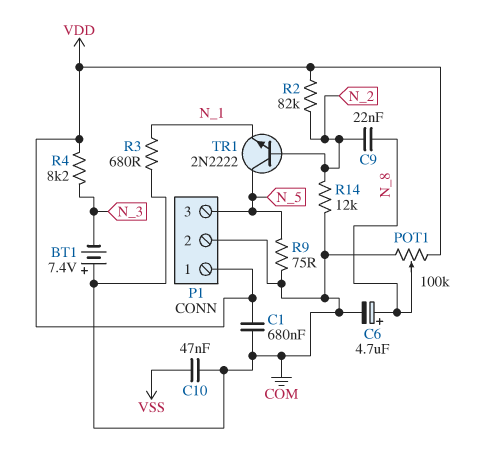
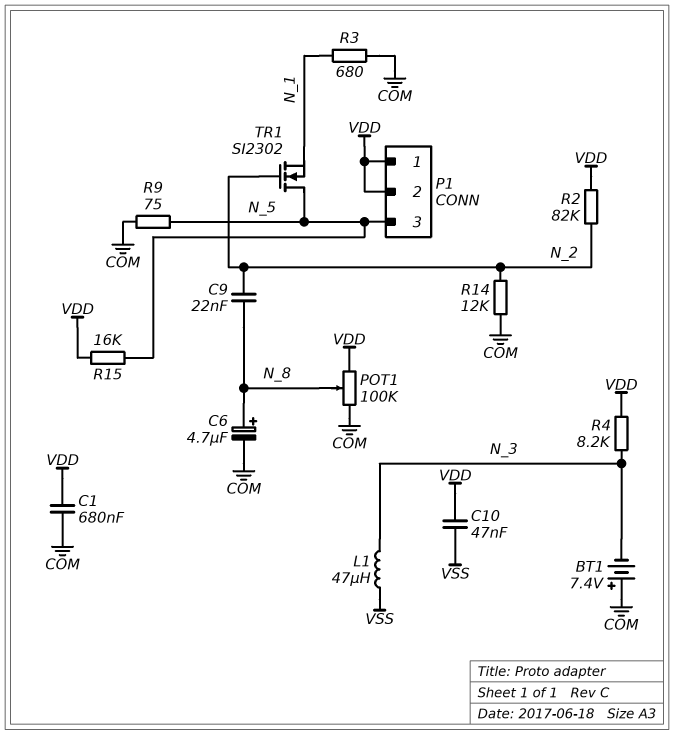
C10: 47nF (COM, VSS) -> 47nF (VDD, VSS)
L1: none -> 47uH (N_3, VSS)
P1 pin 2: COM -> VDD
R15: none -> 16k (N_5, VDD)
TR1: NPN 2N2222 (B N_2, C N_5, E N_1) -> NMOS SI2302 (G N_2, D N_5, S N_1)

